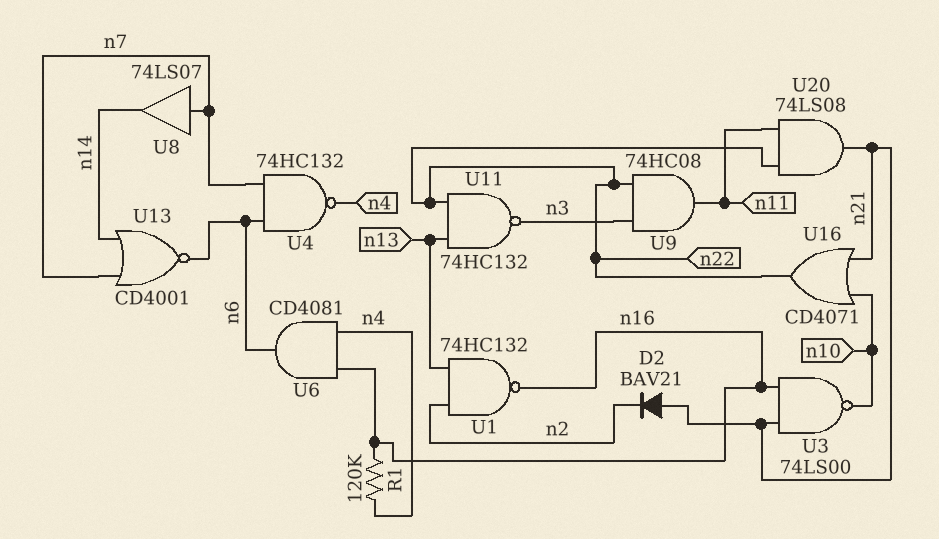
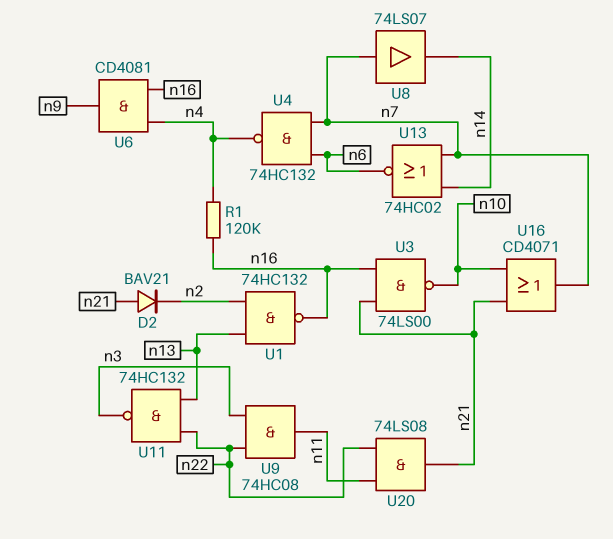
U6: AND CD4081 (in n4, in n16, out n6) -> AND CD4081 (in n4, in n16, out n9)
U13: NOR CD4001 (in n7, in n14, out n6) -> NOR 74HC02 (in n7, in n14, out n6)
U16: OR CD4071 (in n10, in n21, out n22) -> OR CD4071 (in n10, in n21, out n7)

